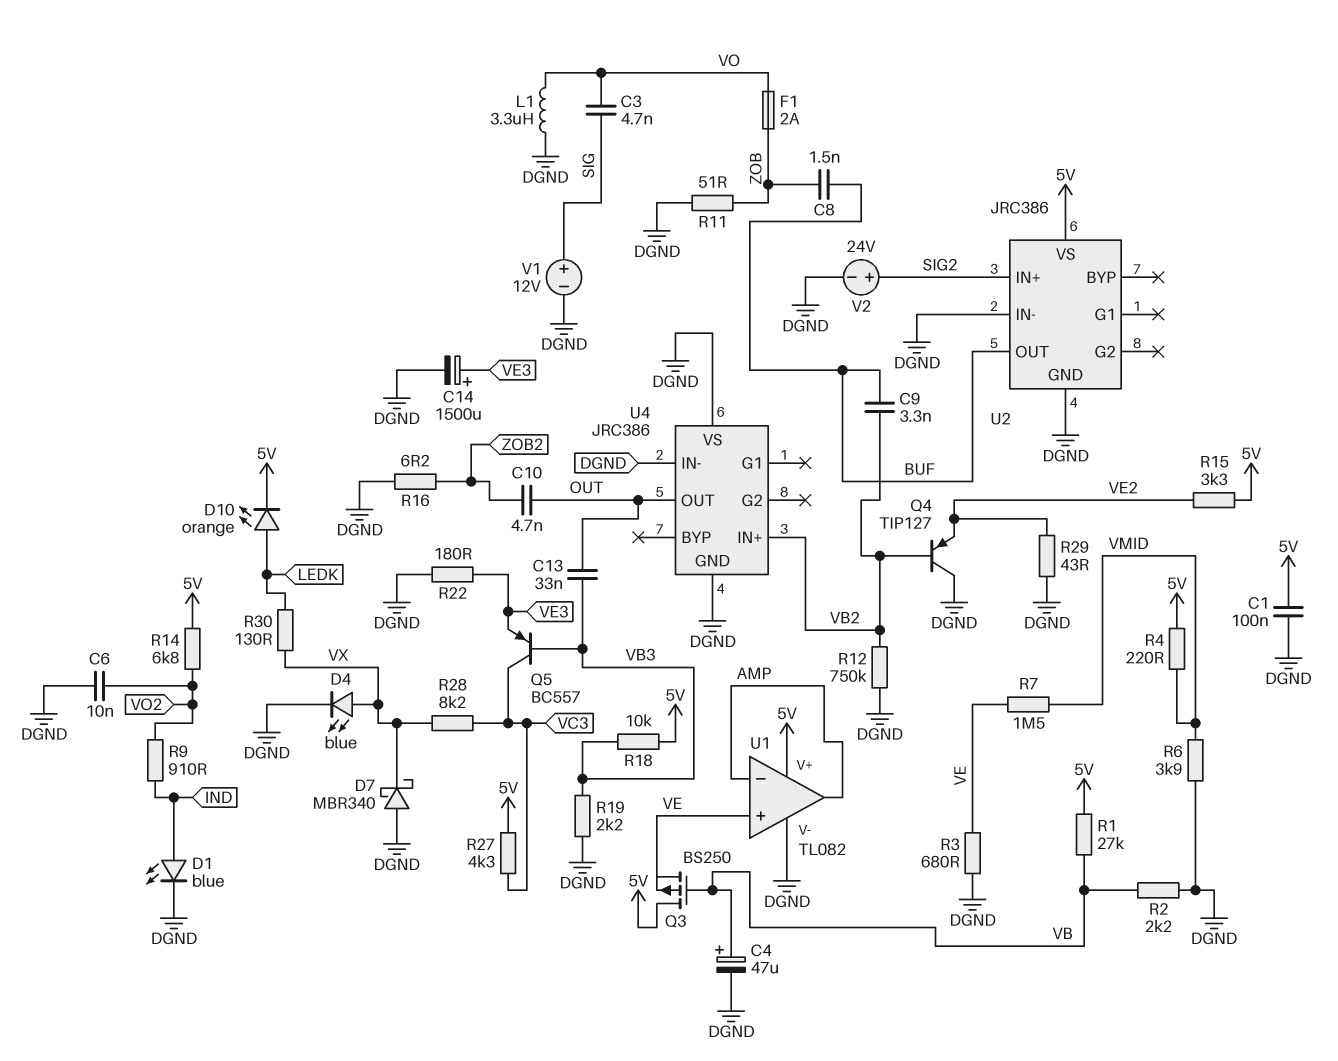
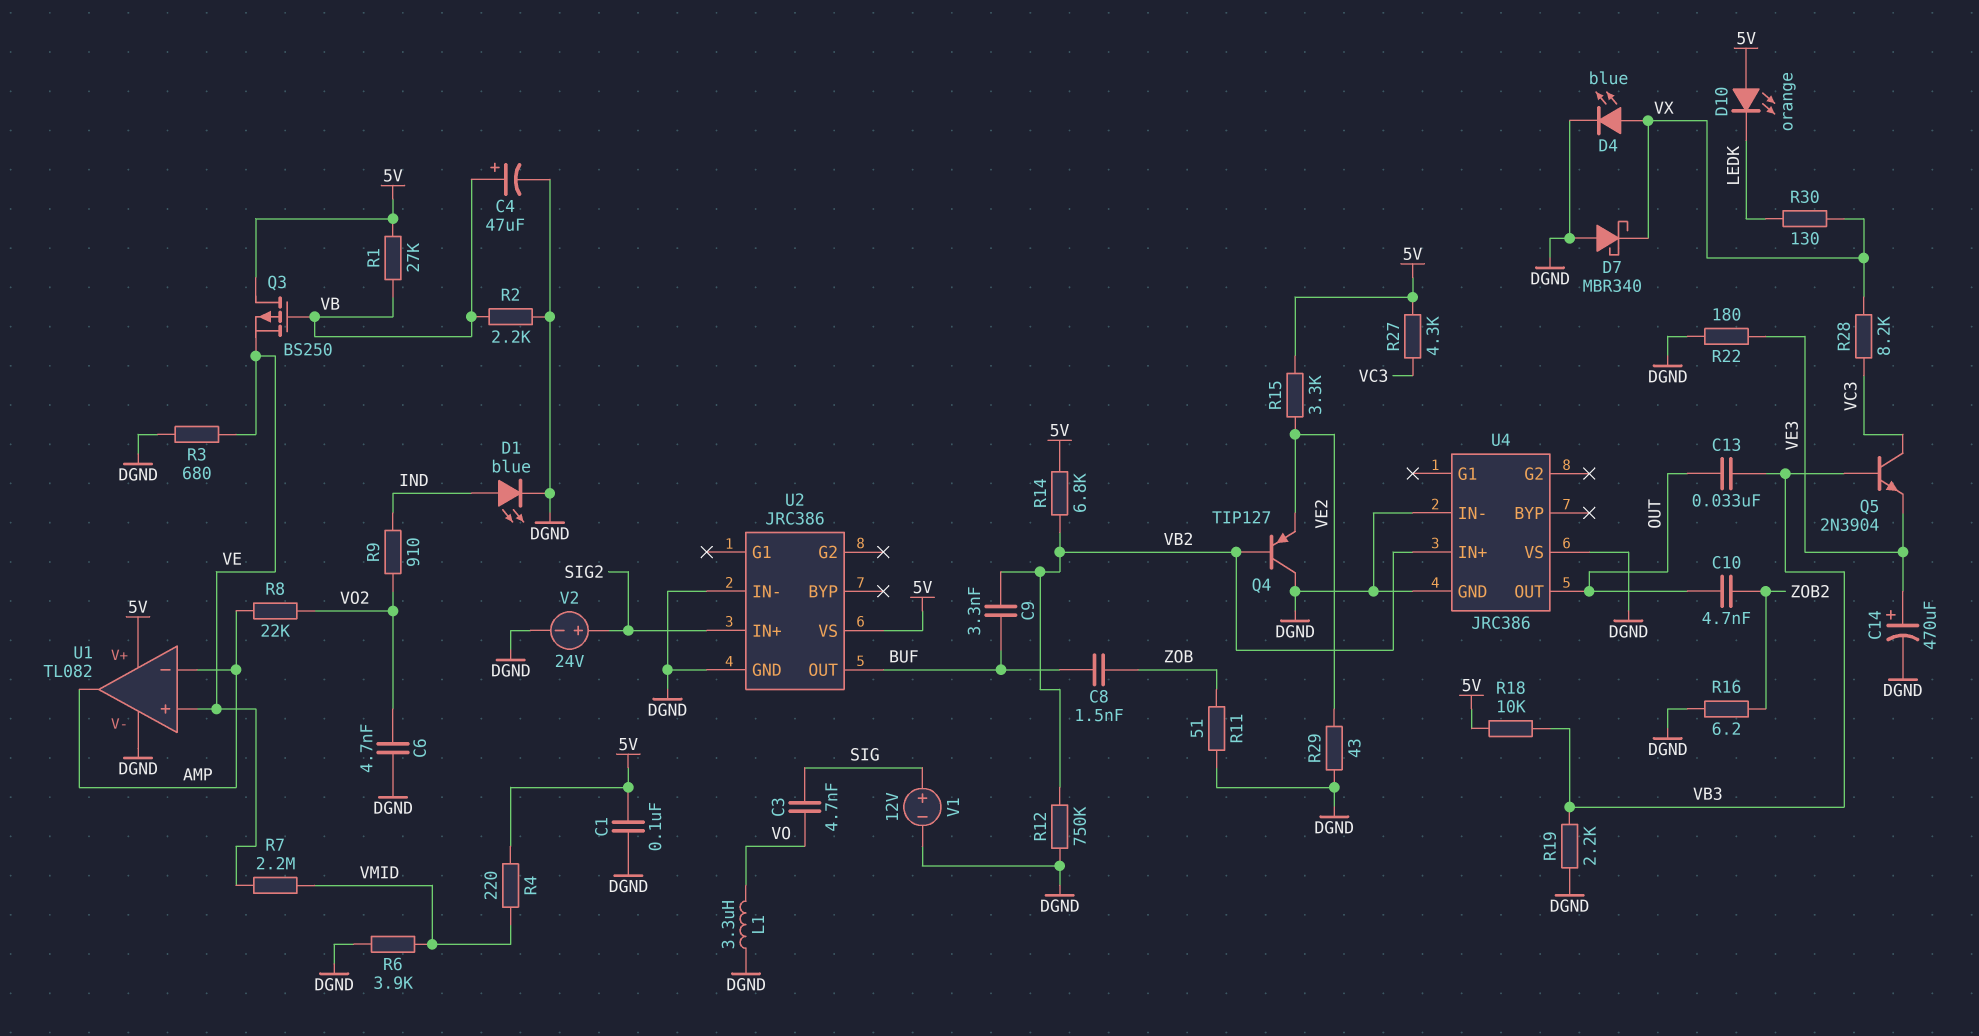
C6: 10nF (DGND, VO2) -> 4.7nF (DGND, VO2)
C14: 1500uF (plus VE3, minus DGND) -> 470uF (plus VE3, minus DGND)
D10: LED orange (A LEDK, K 5V) -> LED orange (A 5V, K LEDK)
F1: 2A (VO, ZOB) -> none
Q5: PNP BC557 (B VB3, C VC3, E VE3) -> NPN 2N3904 (B VB3, C VC3, E VE3)
R7: 1.5M (VE, VMID) -> 2.2M (VE, VMID)
R8: none -> 22k (AMP, VO2)
R14: 6.8k (5V, VO2) -> 6.8k (5V, VB2)

